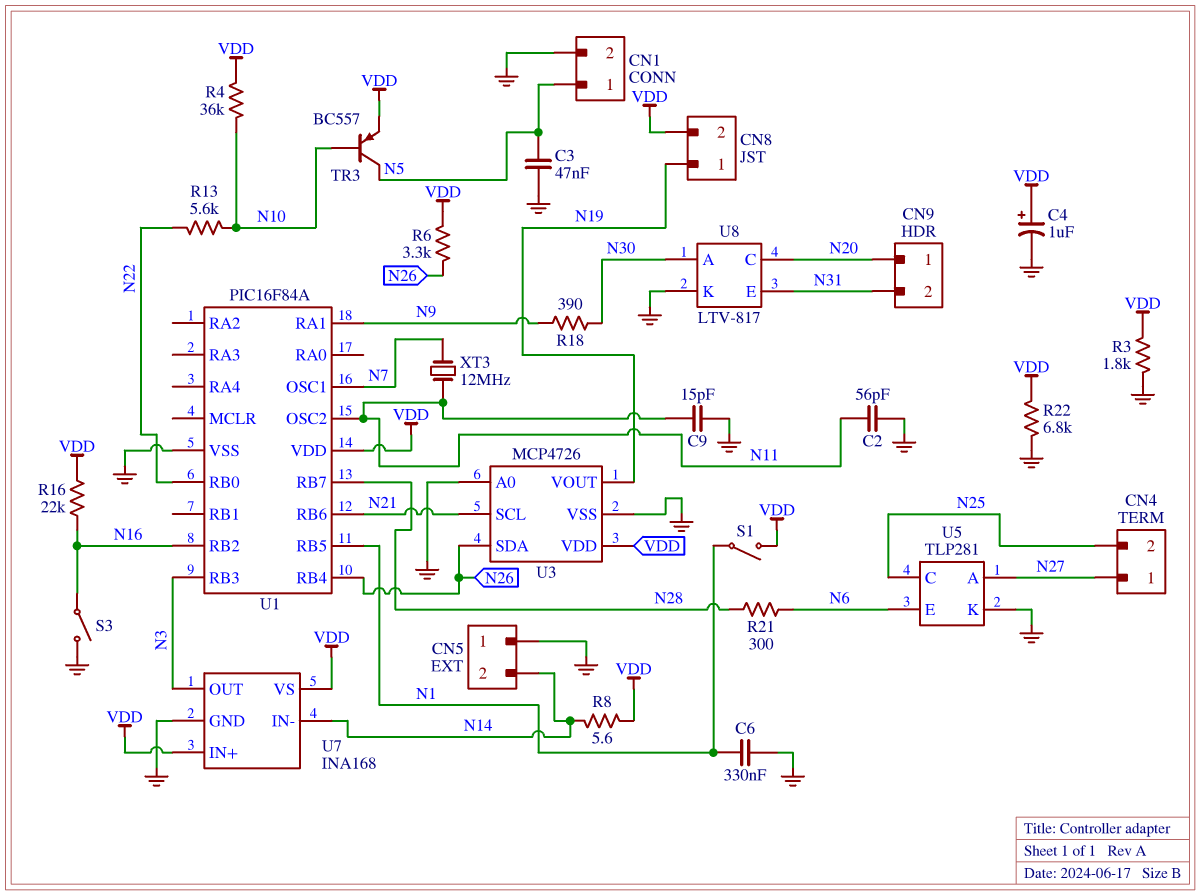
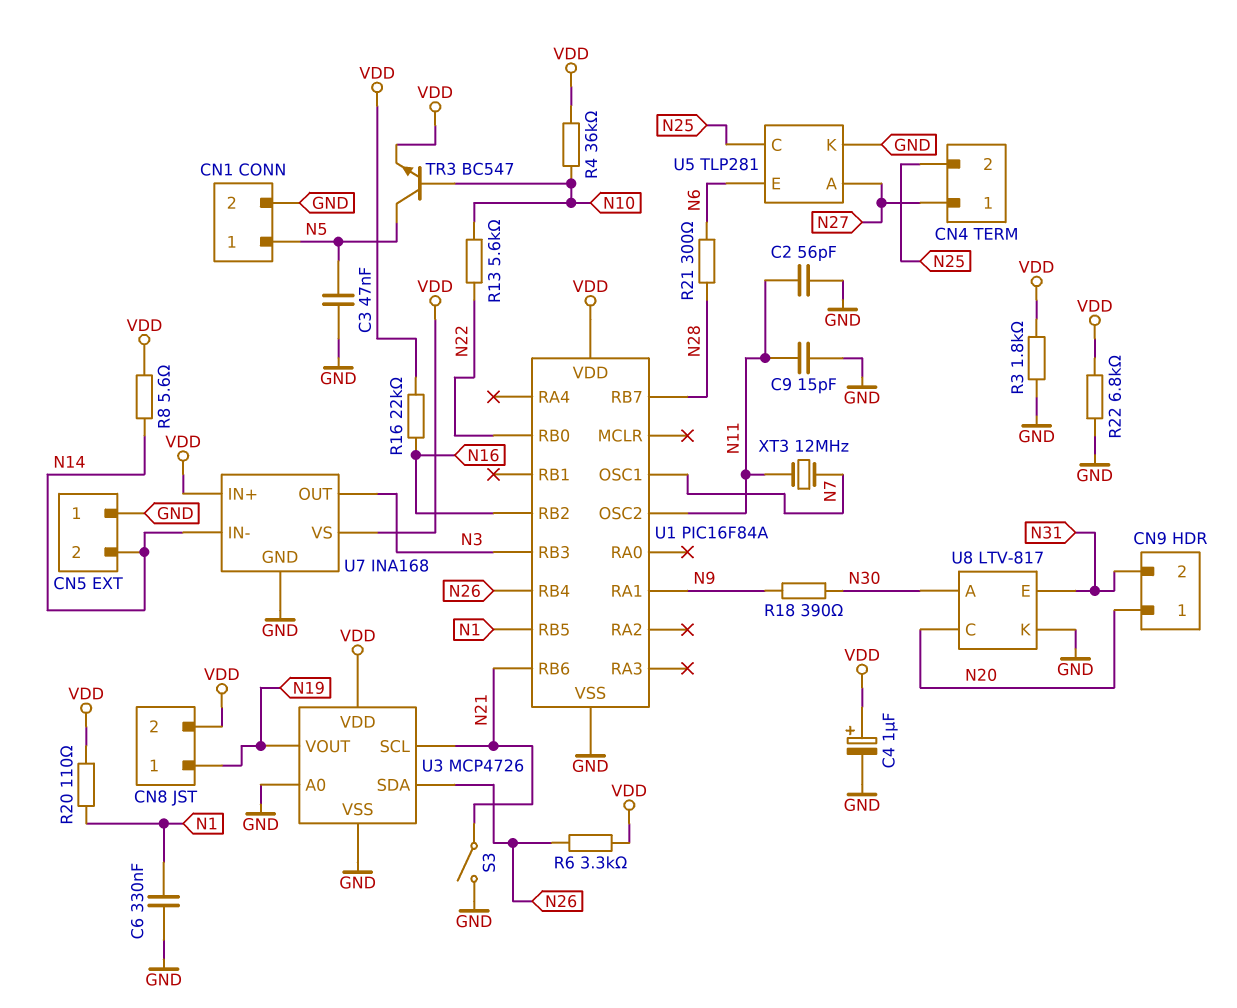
R20: none -> 110 (N1, VDD)
S1: switch (N1, VDD) -> none
S3: switch (GND, N16) -> switch (GND, N21)
TR3: PNP BC557 (B N10, C N5, E VDD) -> NPN BC547 (B N10, C N5, E VDD)

